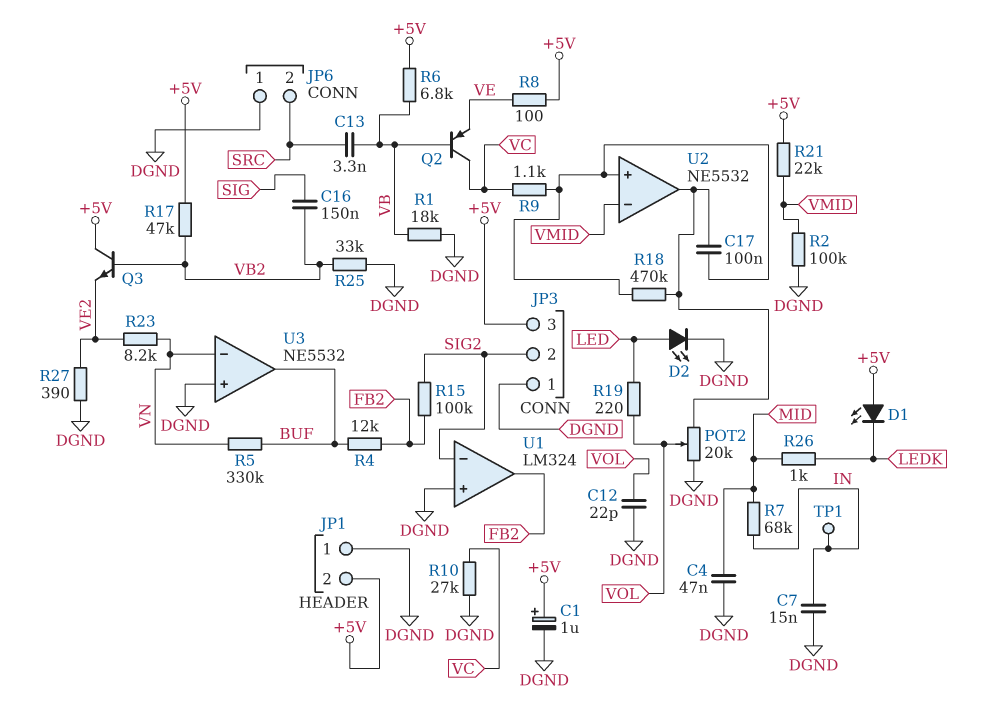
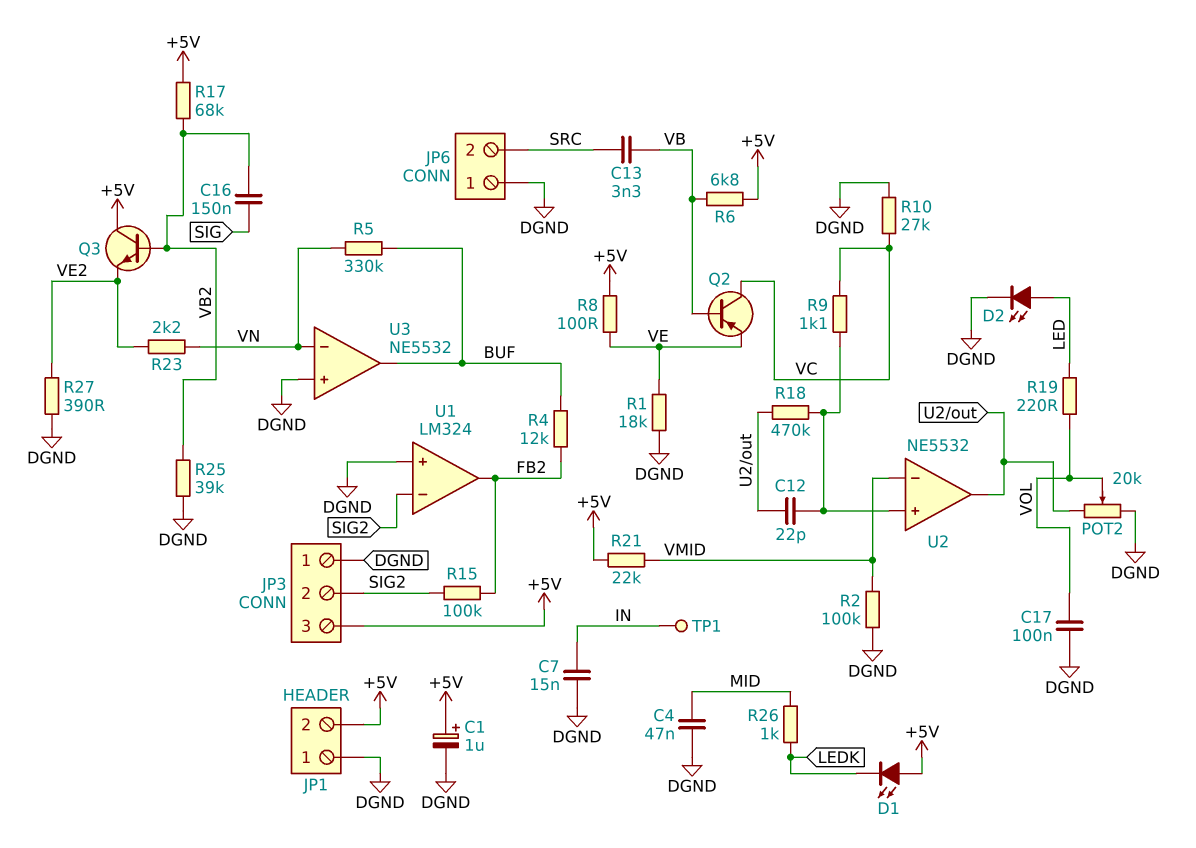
C12: 22pF (DGND, VOL) -> 22pF (U2/in+, U2/out)
C17: 100nF (U2/in+, U2/out) -> 100nF (DGND, VOL)
R1: 18k (DGND, VB) -> 18k (DGND, VE)
R7: 68k (IN, MID) -> none
R17: 47k (+5V, VB2) -> 68k (+5V, VB2)
R23: 8.2k (VE2, VN) -> 2.2k (VE2, VN)
R25: 33k (DGND, VB2) -> 39k (DGND, VB2)

